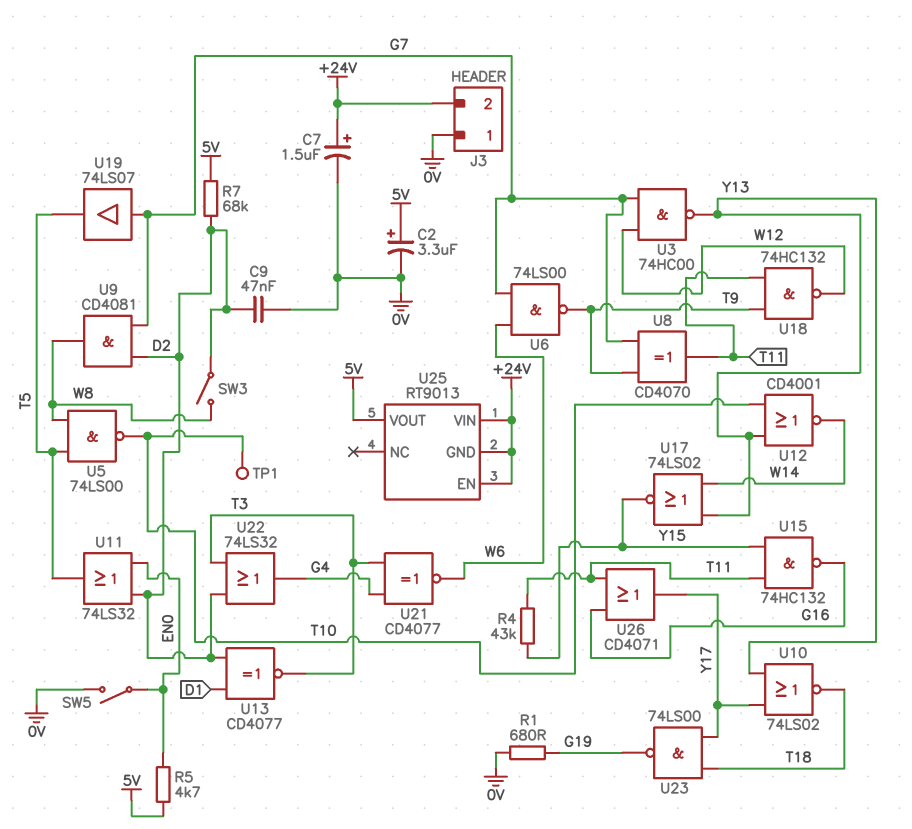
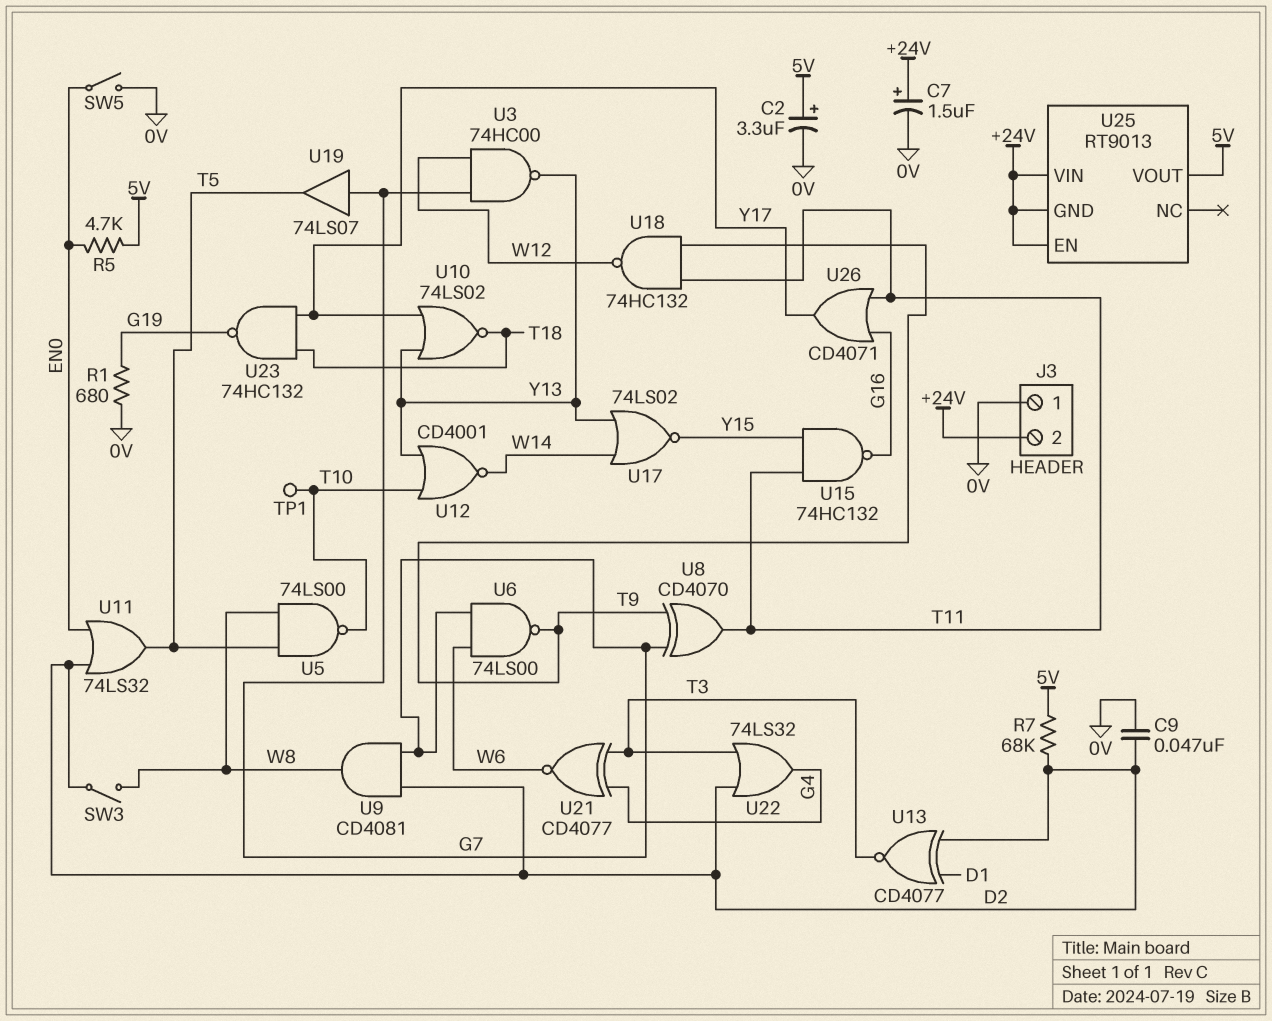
R4: 43k (T11, Y15) -> none
U23: NAND 74LS00 (in T18, in Y17, out G19) -> NAND 74HC132 (in T18, in Y17, out G19)

